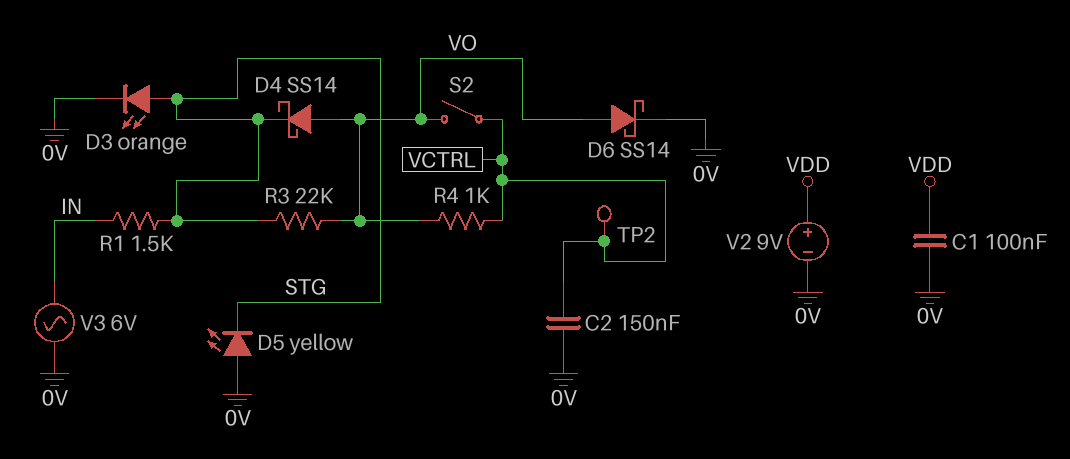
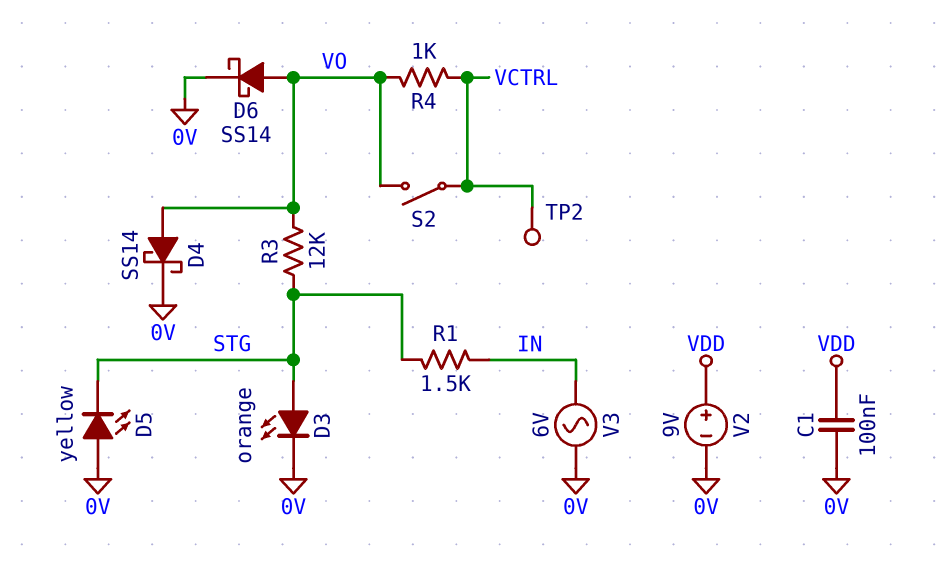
C2: 150nF (0V, VCTRL) -> none
D4: schottky SS14 (A VO, K STG) -> schottky SS14 (A VO, K 0V)
R3: 22k (STG, VO) -> 12k (STG, VO)

